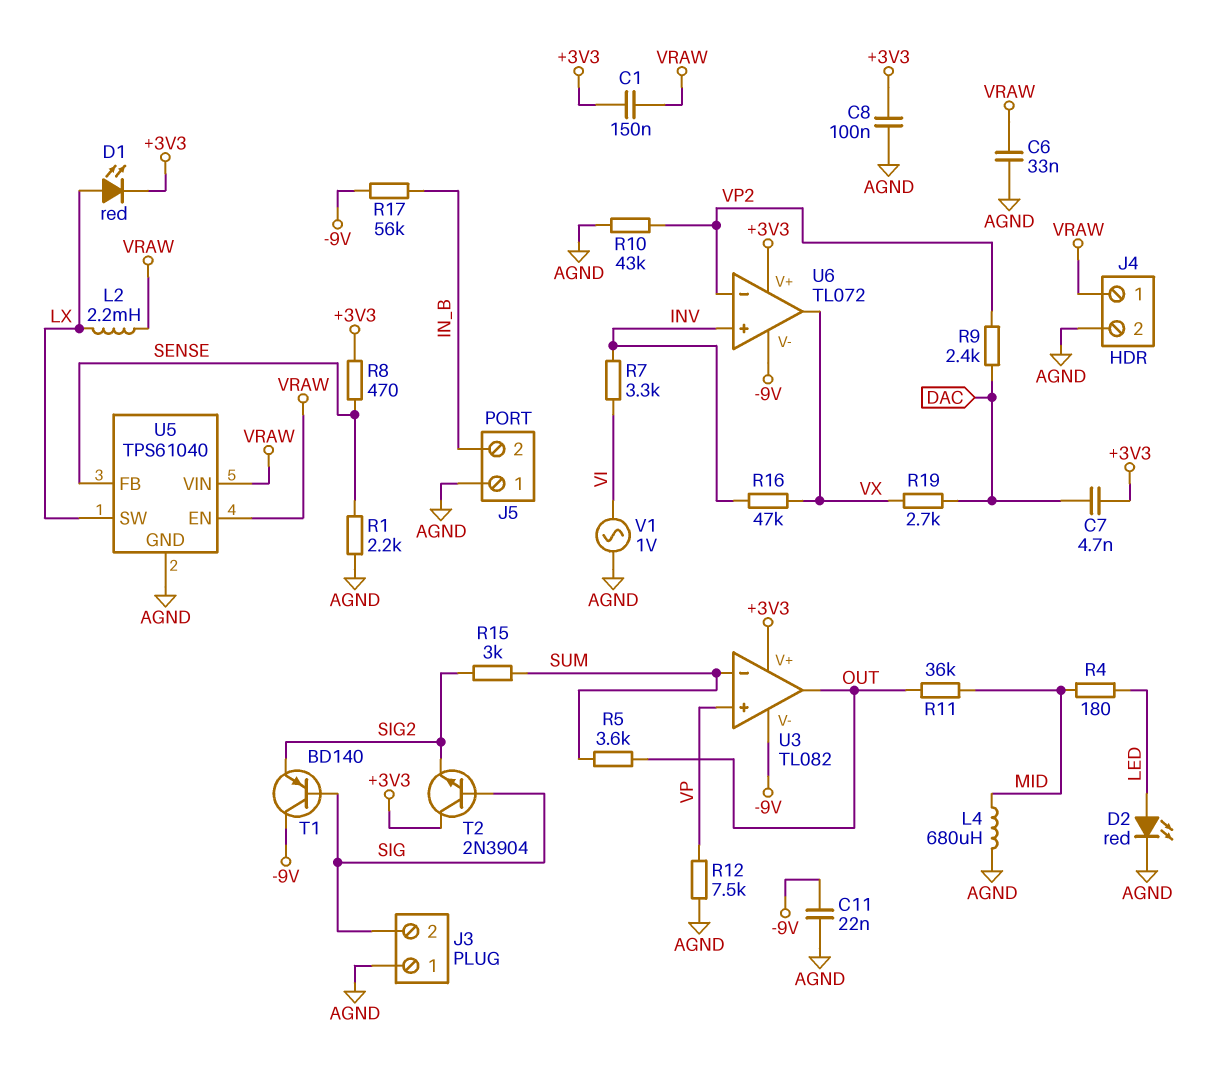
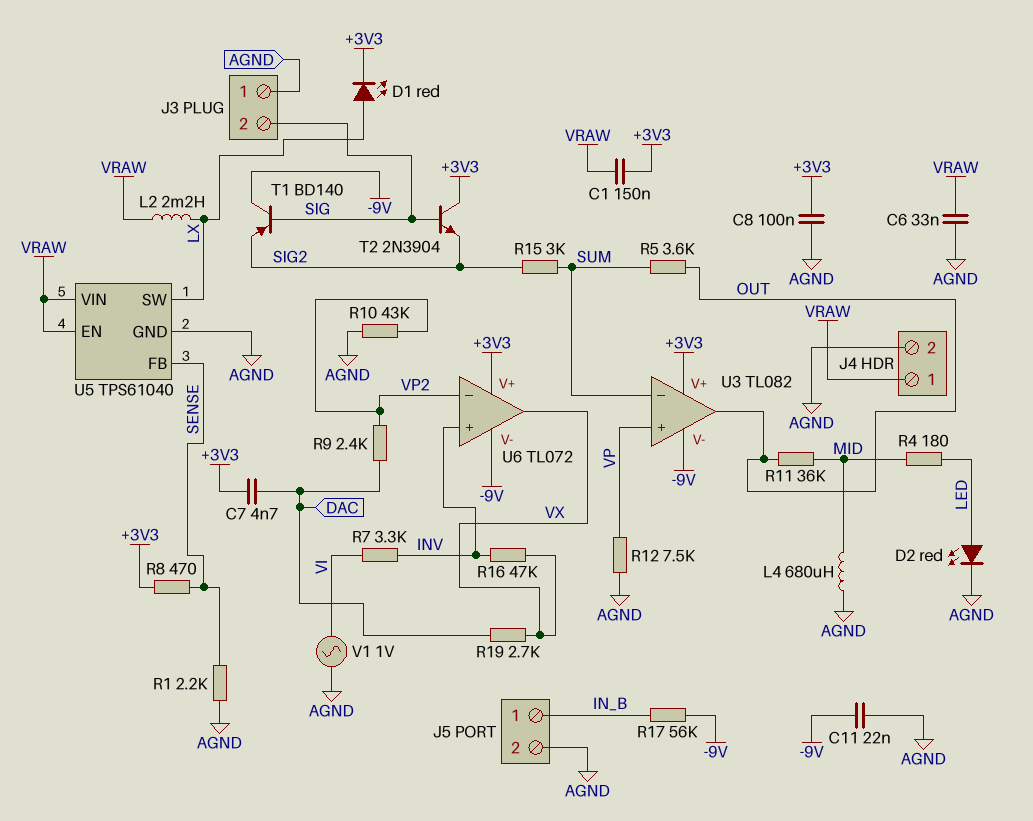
J5 pin 1: AGND -> IN_B
J5 pin 2: IN_B -> AGND

